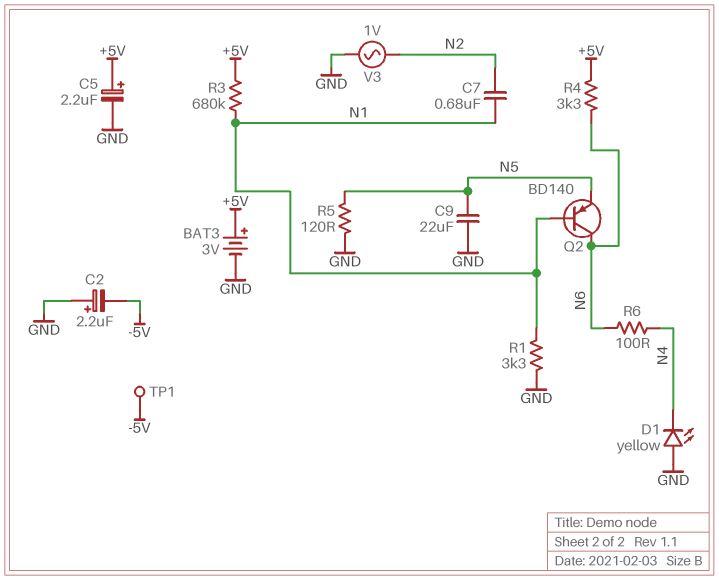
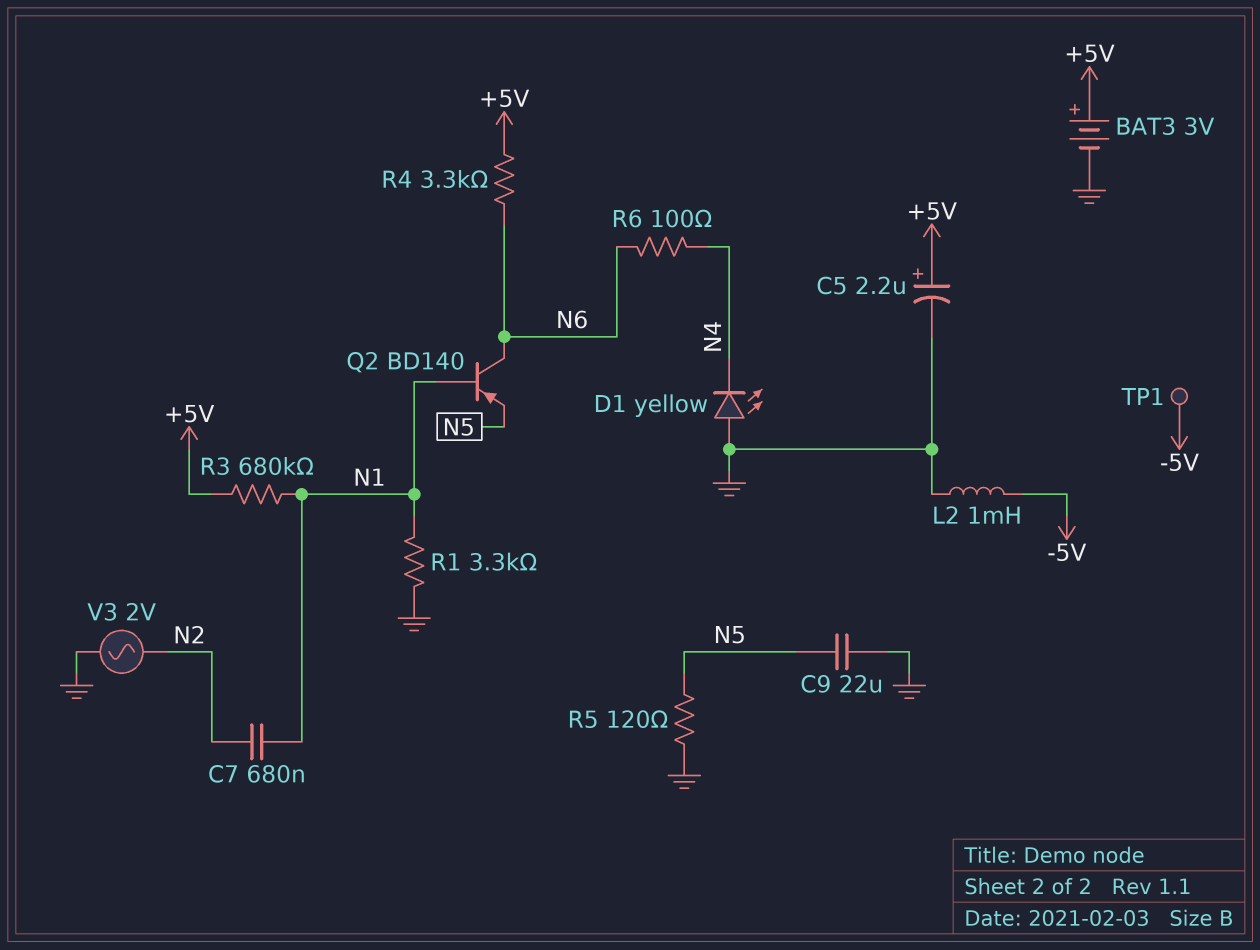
C2: 2.2uF (plus GND, minus -5V) -> none
L2: none -> 1mH (-5V, GND)
V3: AC 1V (GND, N2) -> AC 2V (GND, N2)

